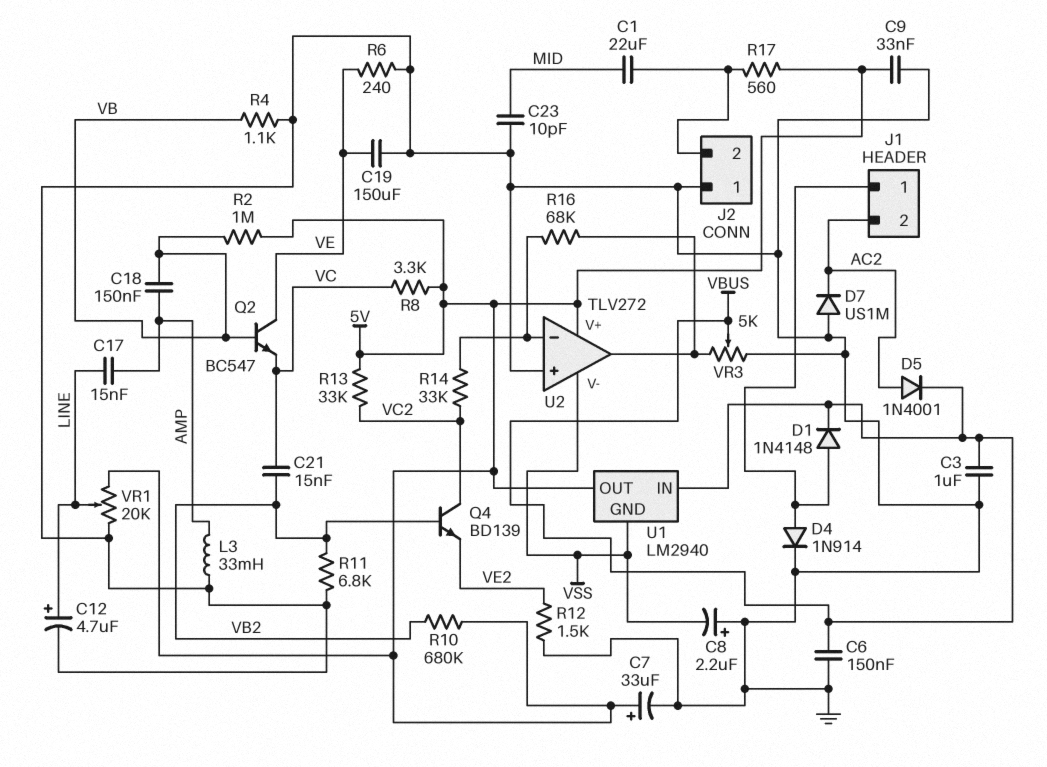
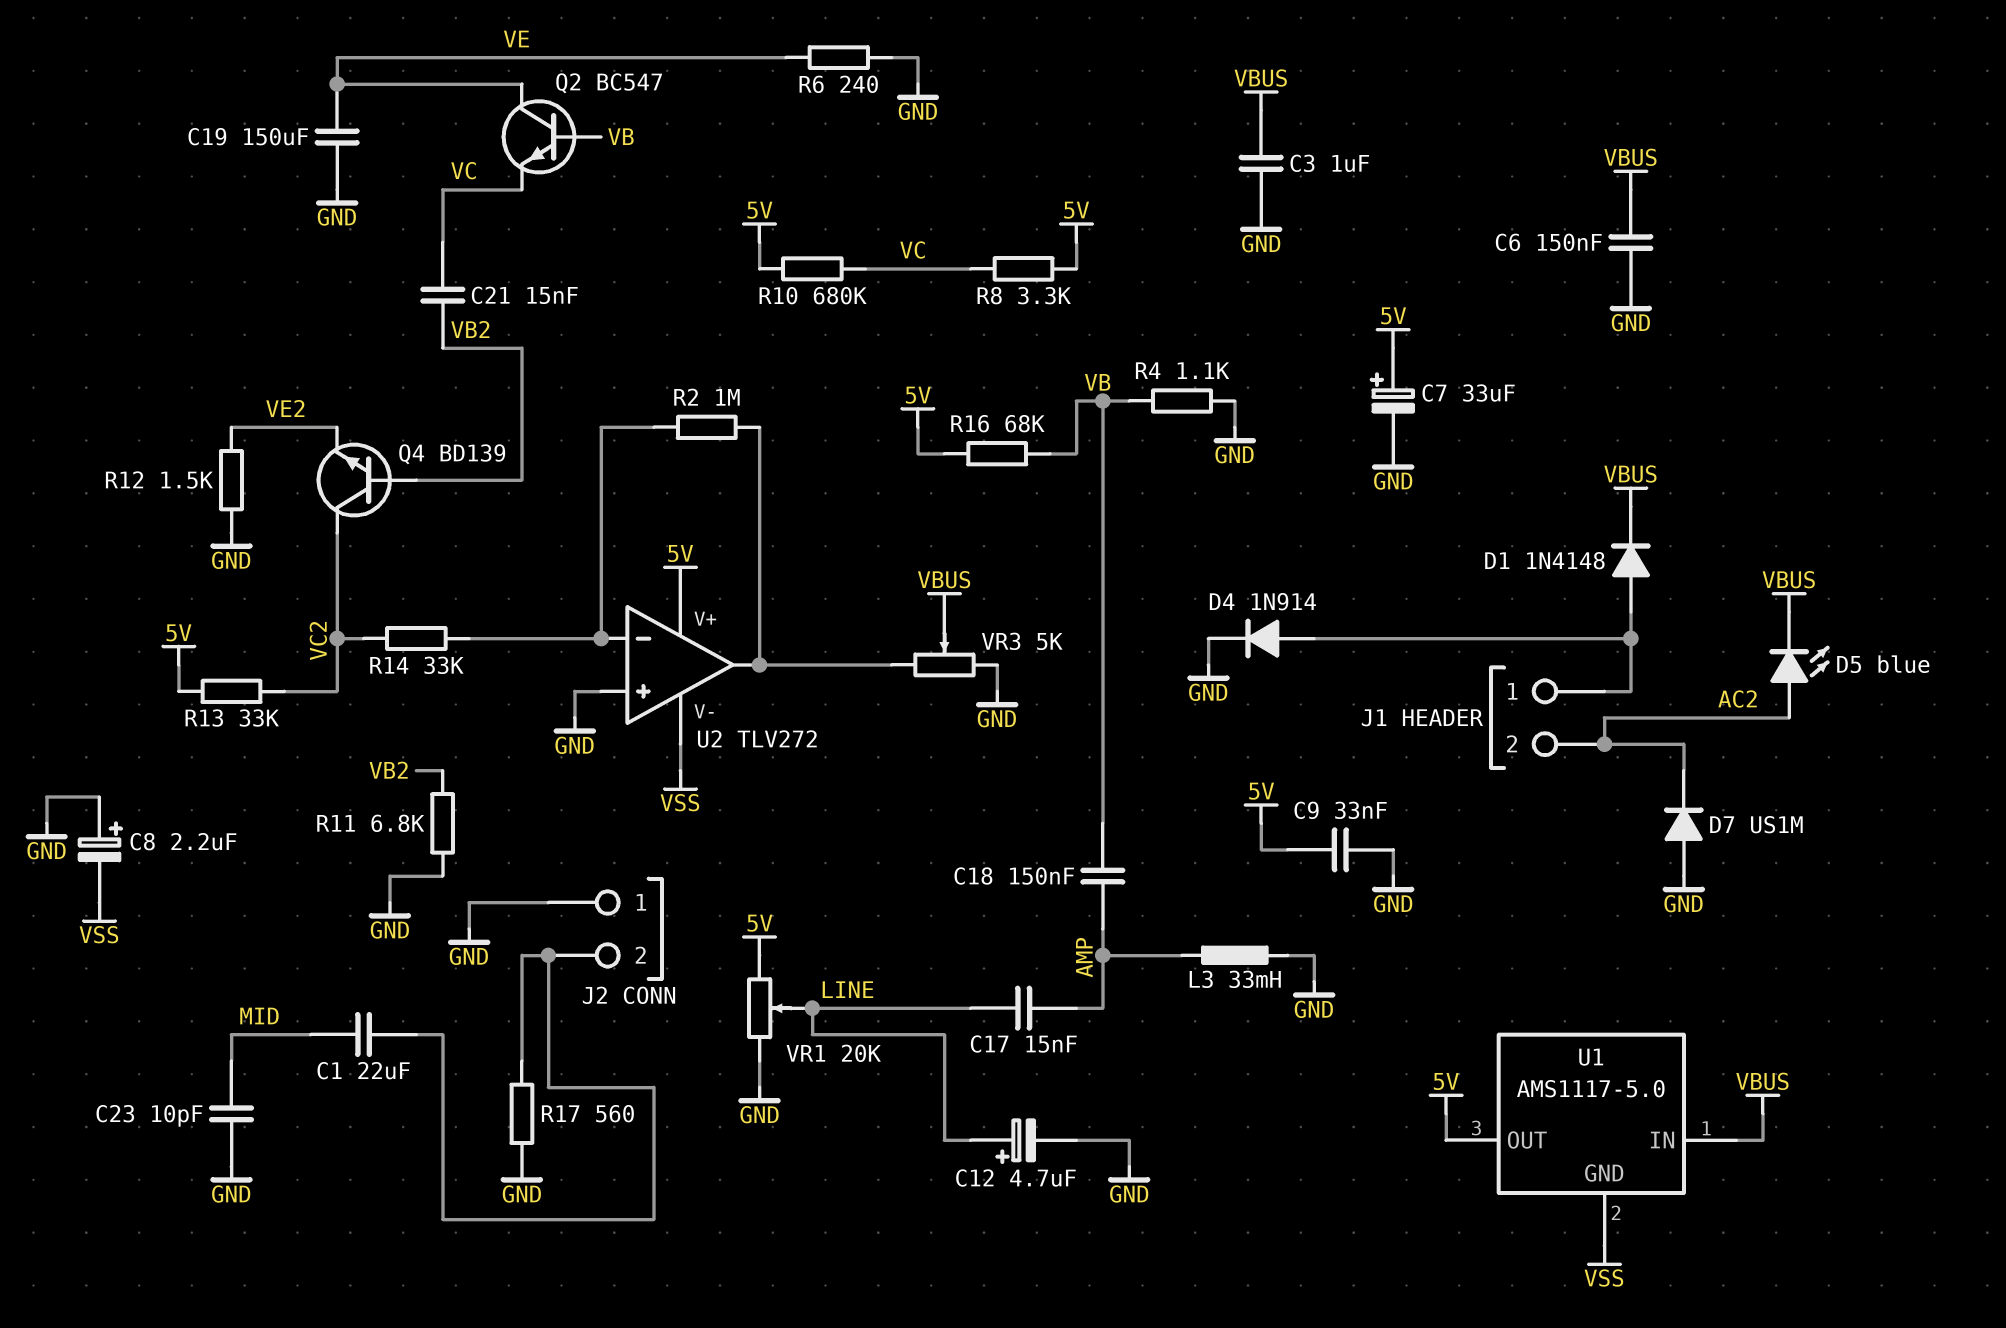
D5: diode 1N4001 (A AC2, K VBUS) -> LED blue (A AC2, K VBUS)
R2: 1M (5V, VB) -> 1M (U2/in-, U2/out)
R10: 680k (5V, VB2) -> 680k (5V, VC)
R16: 68k (U2/in-, U2/out) -> 68k (5V, VB)
R17: 560 (5V, J2/2) -> 560 (GND, J2/2)
U1: LM2940 -> AMS1117-5.0

